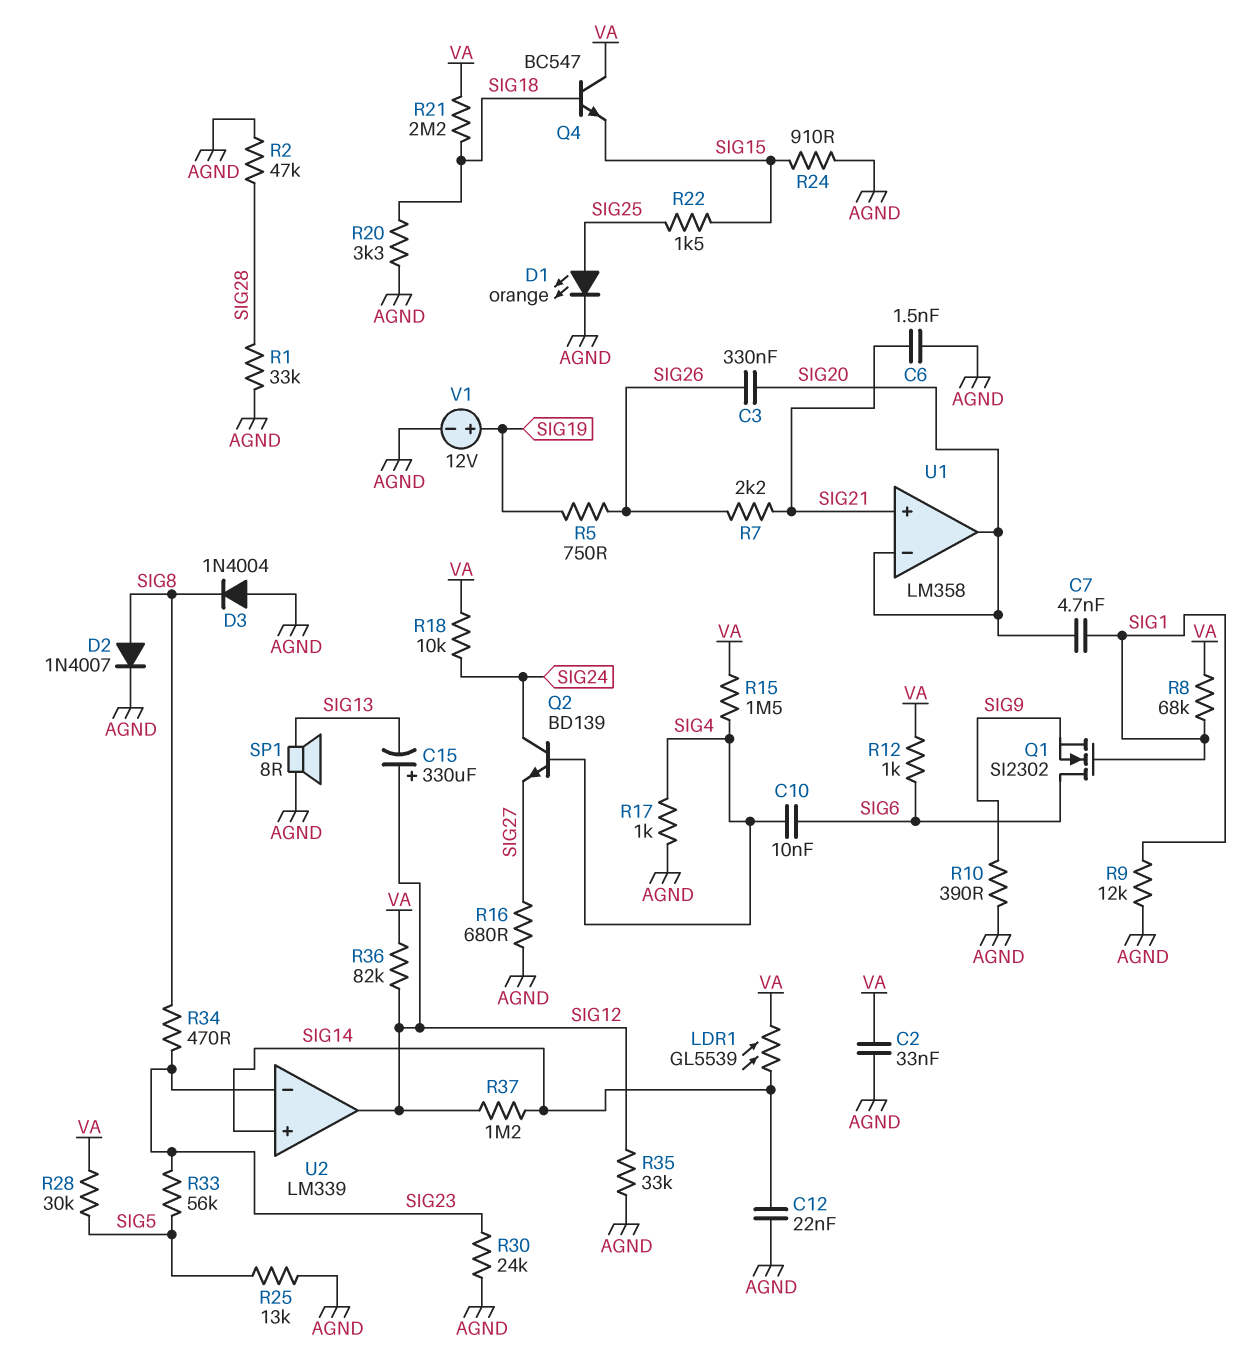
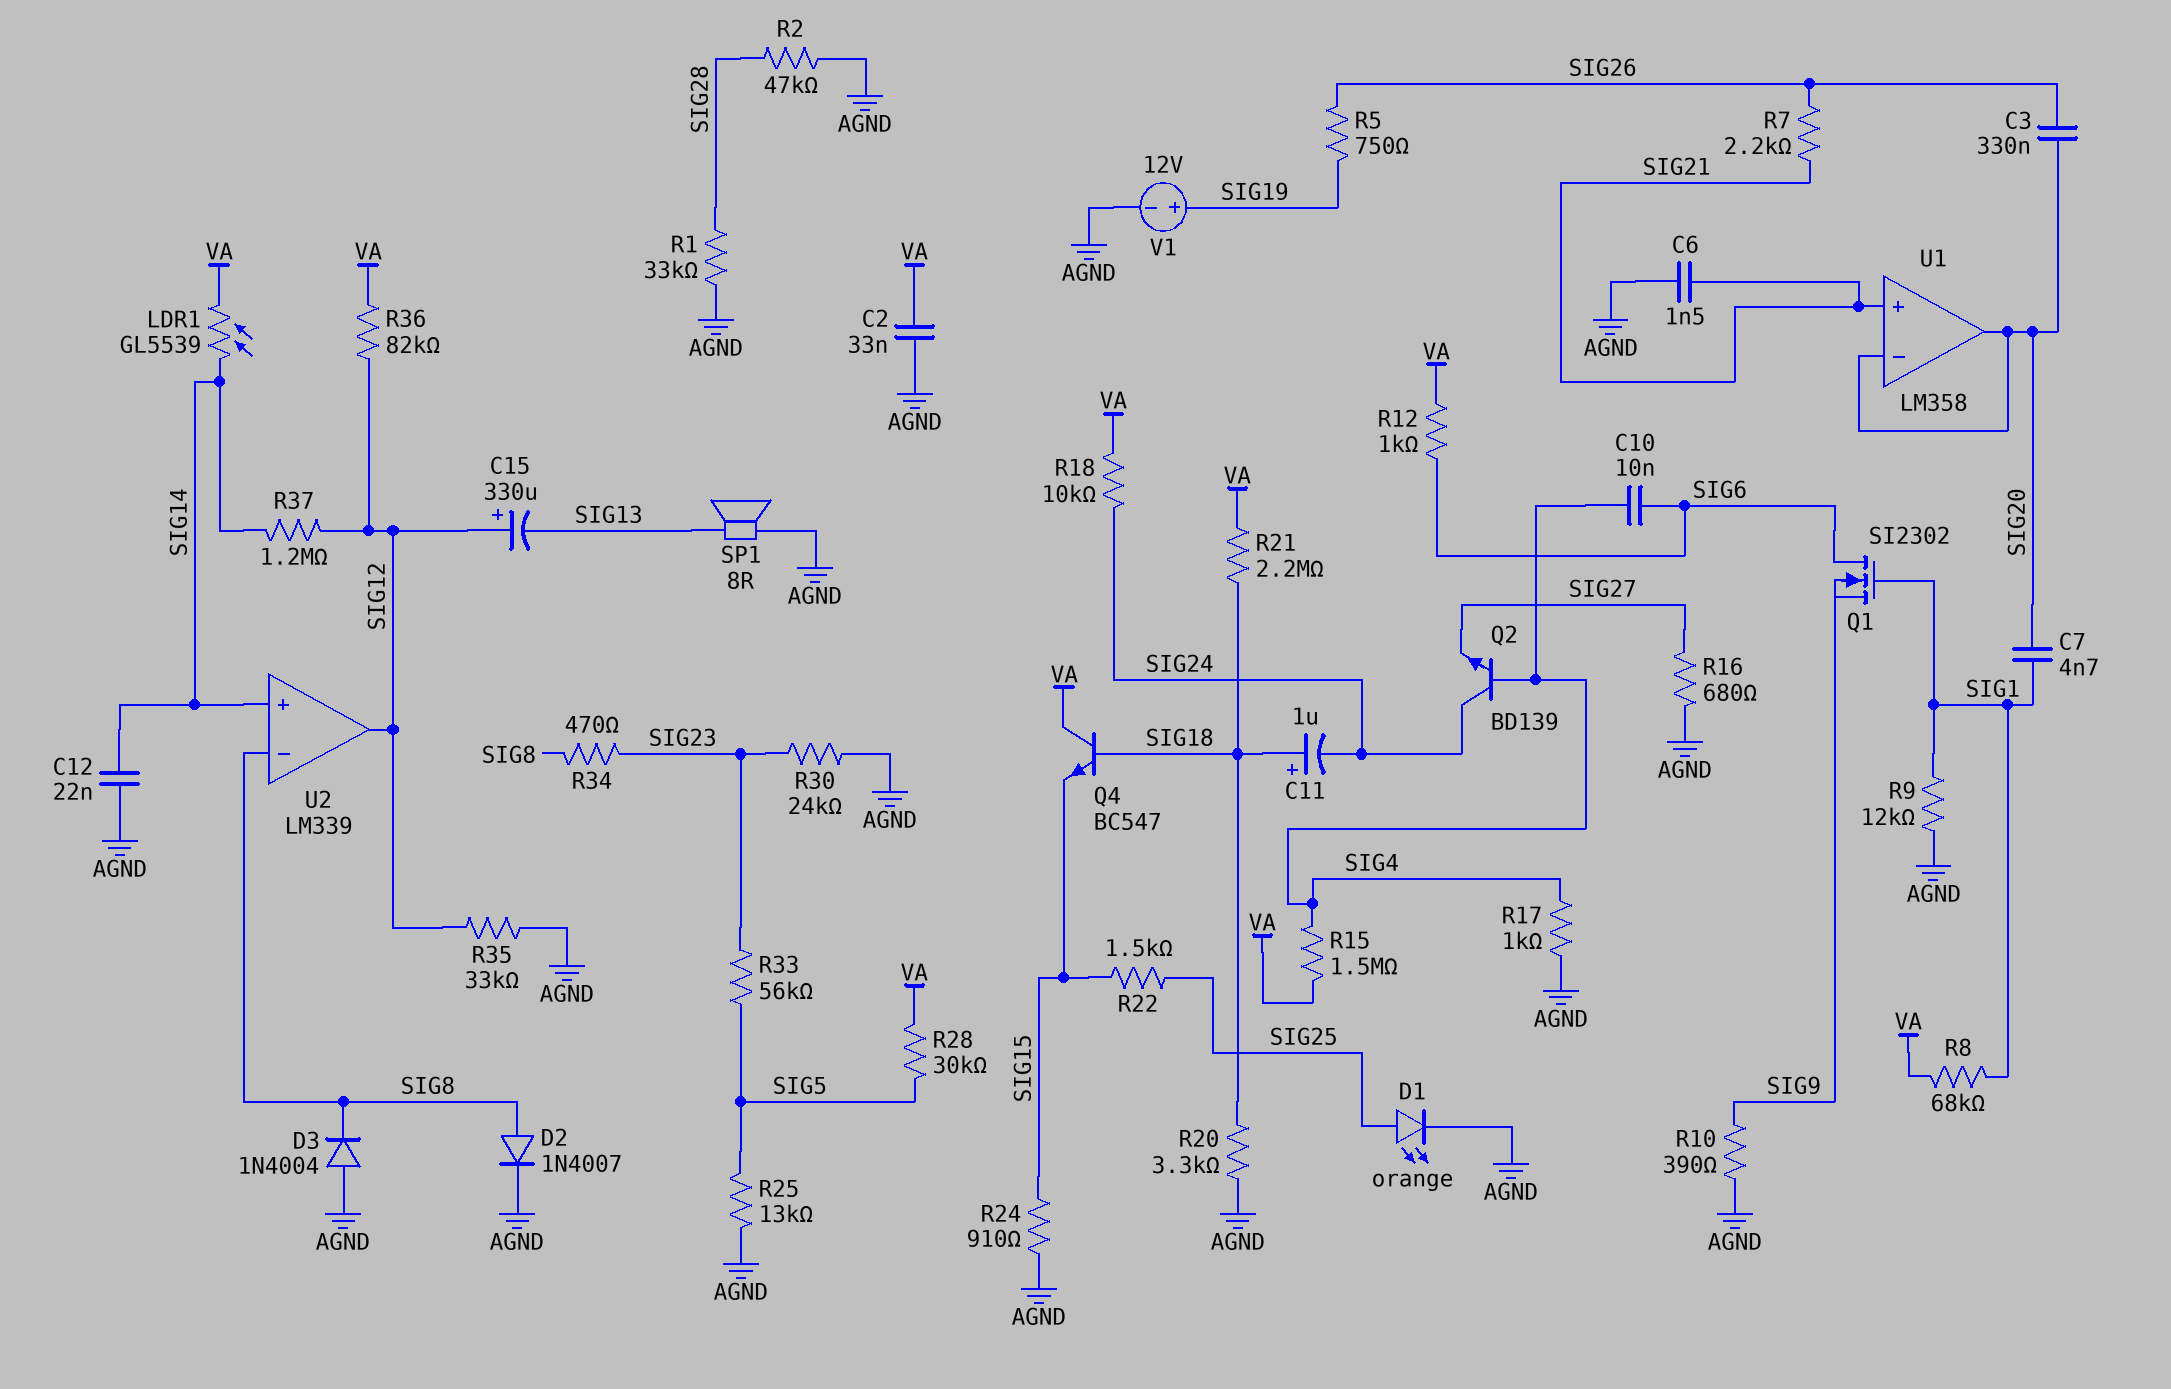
C11: none -> 1uF (plus SIG18, minus SIG24)
U2 pin in-: SIG23 -> SIG8

